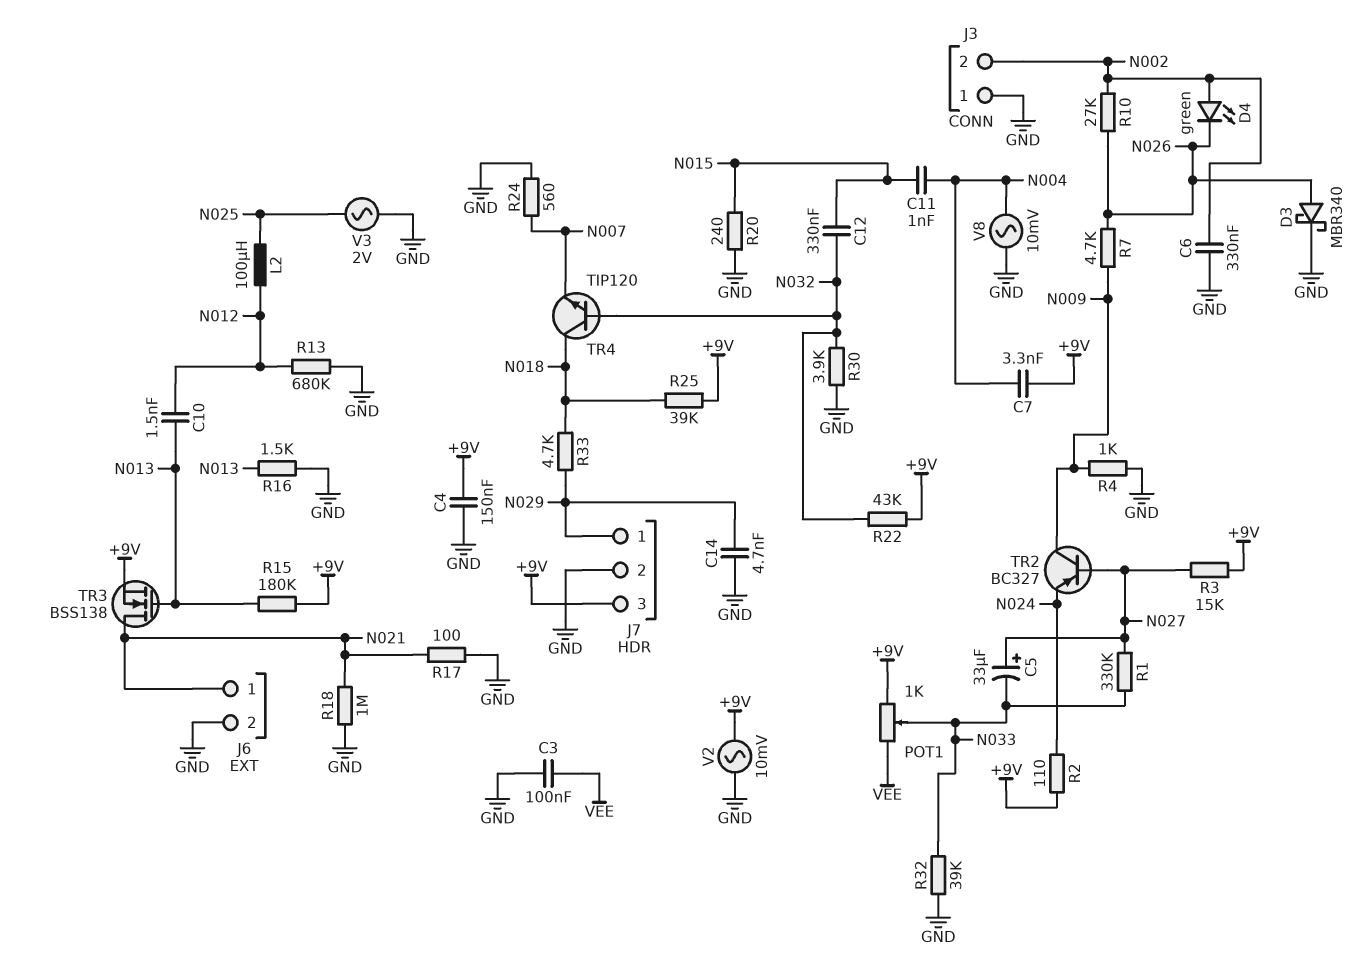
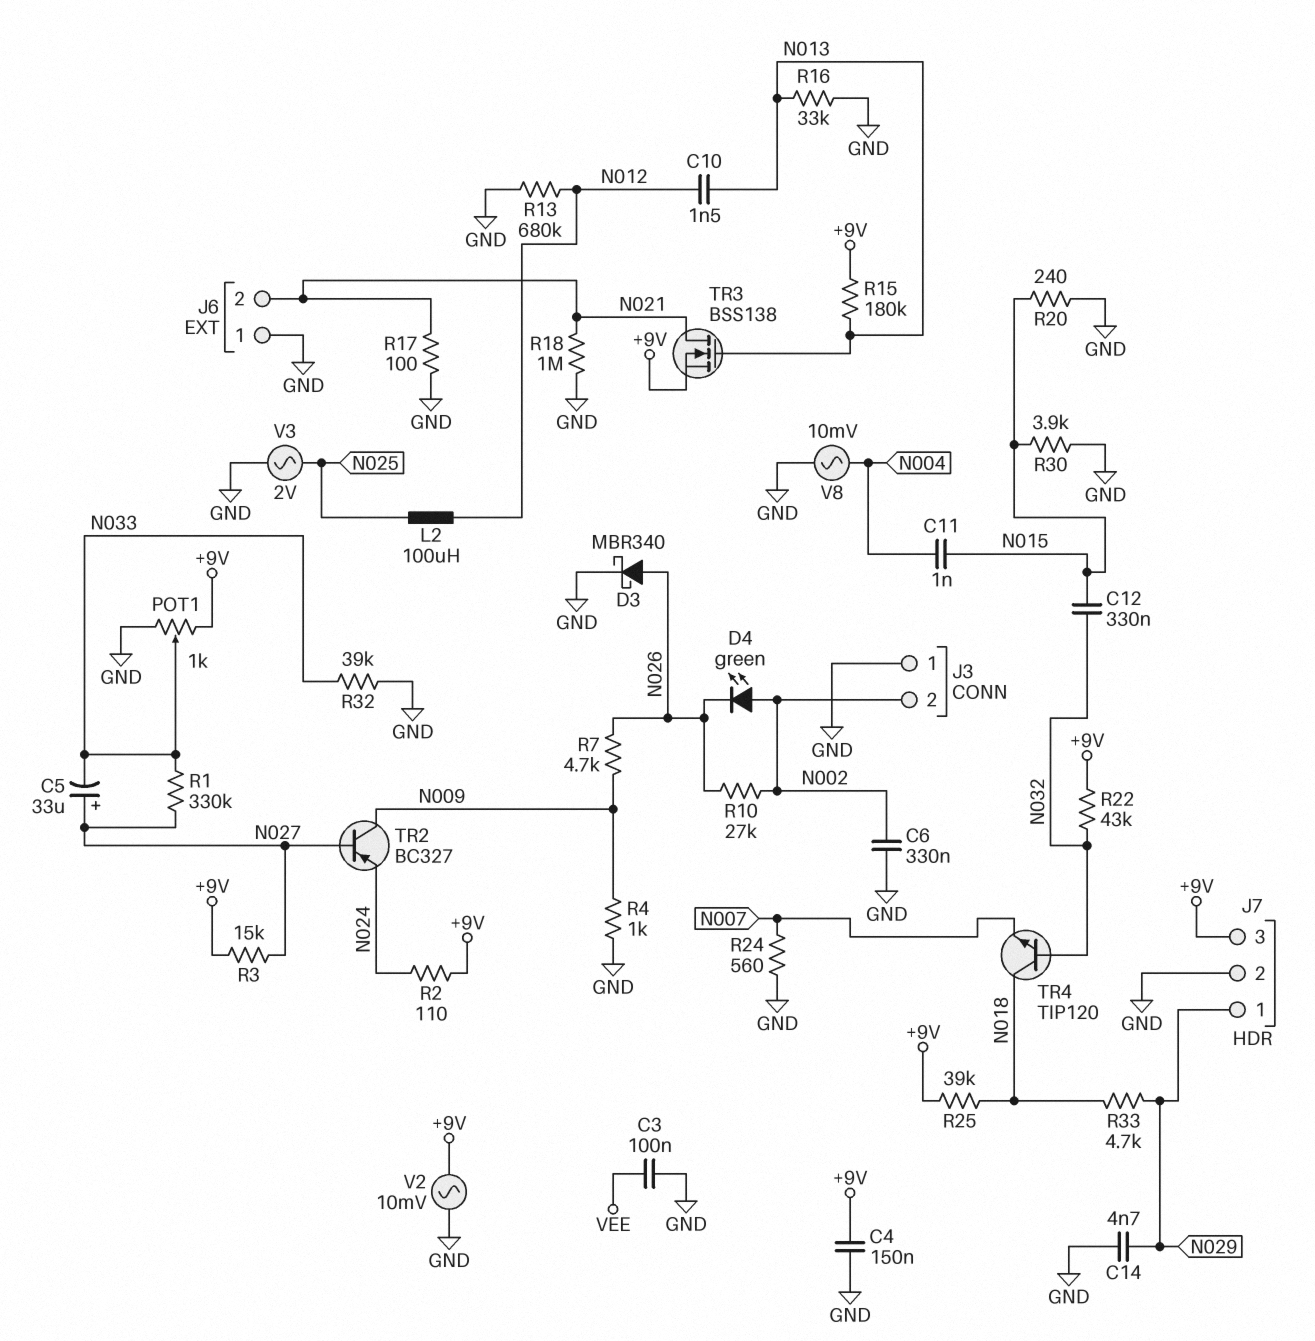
C7: 3.3nF (+9V, N004) -> none
J6 pin 1: N021 -> GND
J6 pin 2: GND -> N021
POT1: 1k (+9V, VEE, wiper N033) -> 1k (+9V, GND, wiper N033)
R16: 1.5k (GND, N013) -> 33k (GND, N013)
R30: 3.9k (GND, N032) -> 3.9k (GND, N015)

